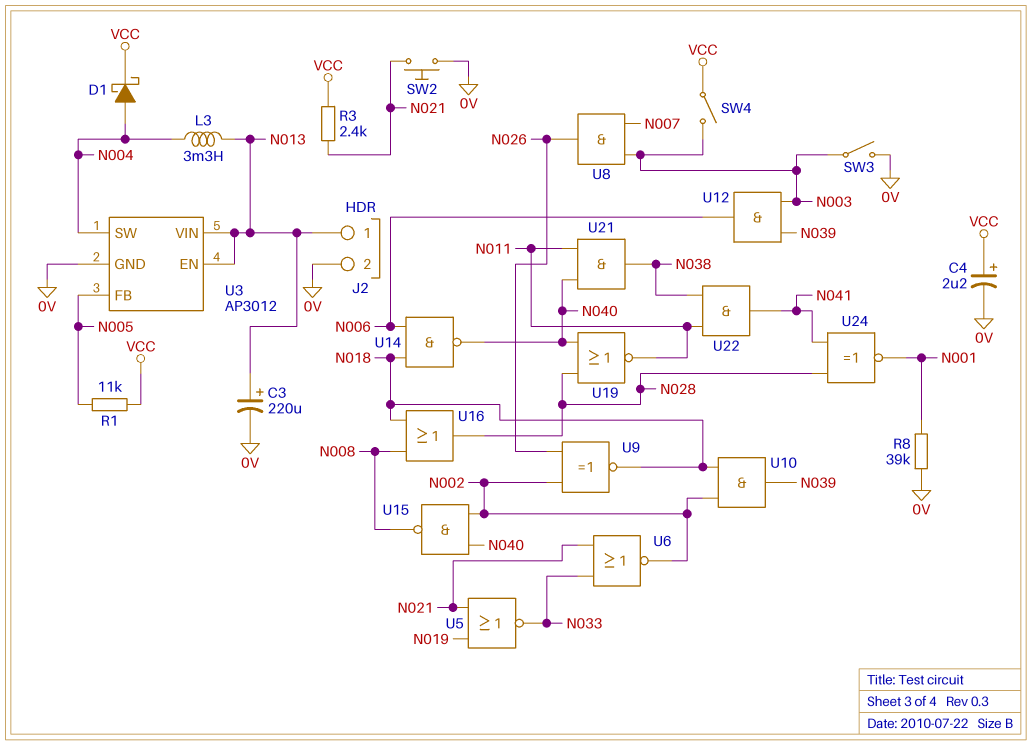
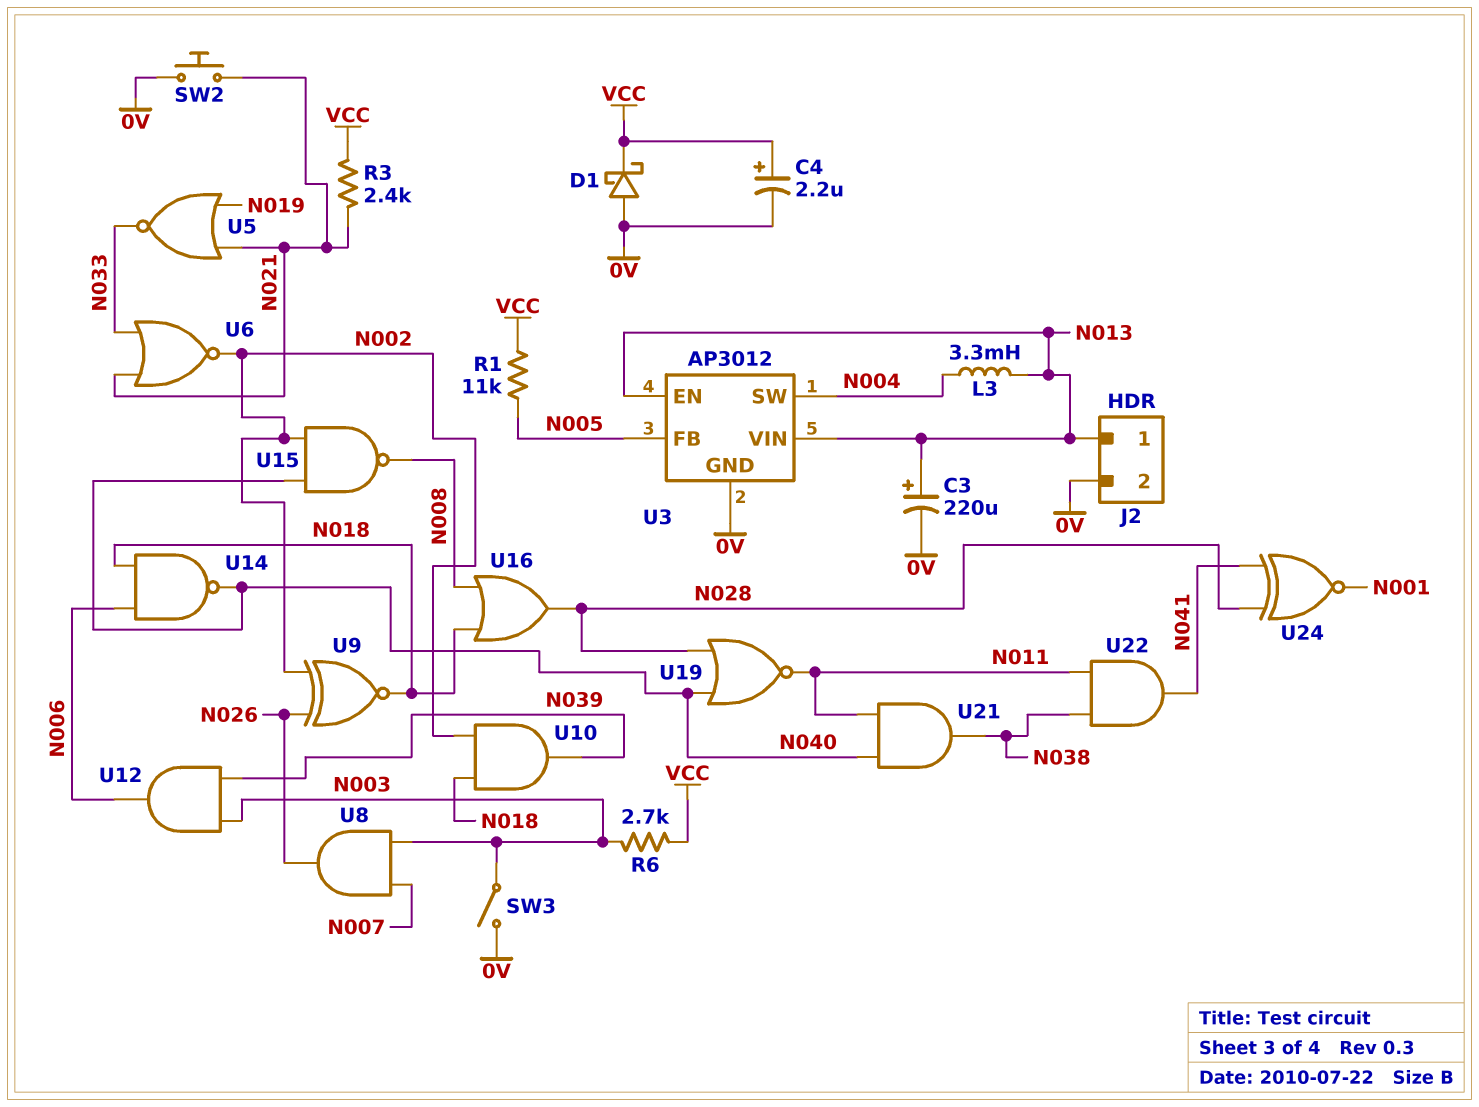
D1: schottky (A N004, K VCC) -> schottky (A 0V, K VCC)
R6: none -> 2.7k (N003, VCC)
R8: 39k (0V, N001) -> none
SW4: switch (N003, VCC) -> none

